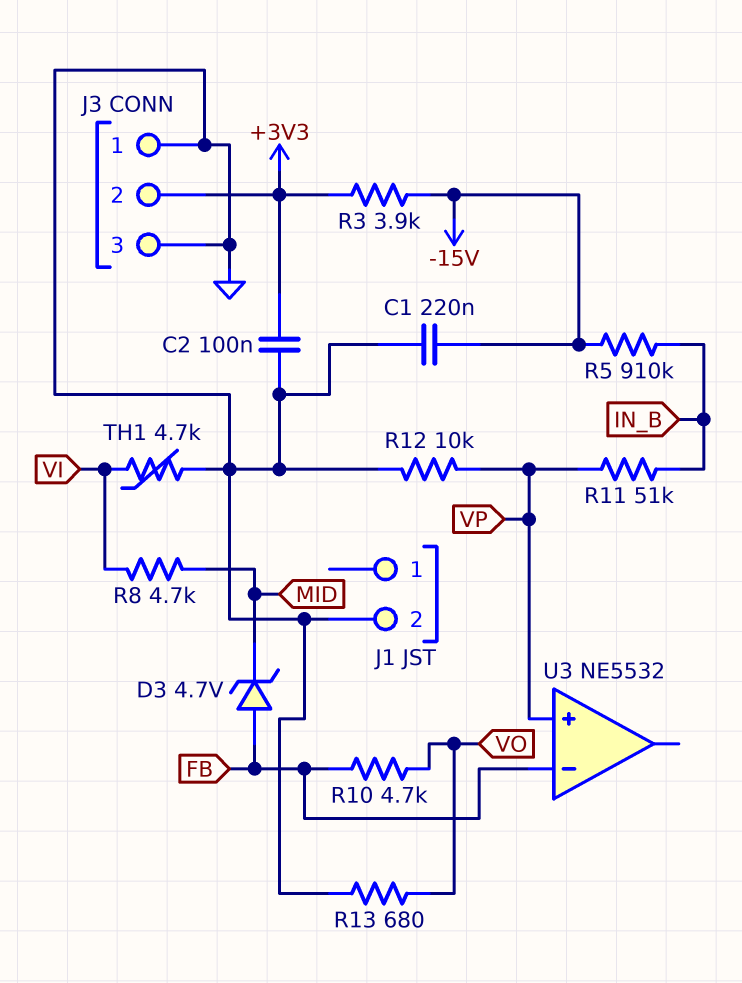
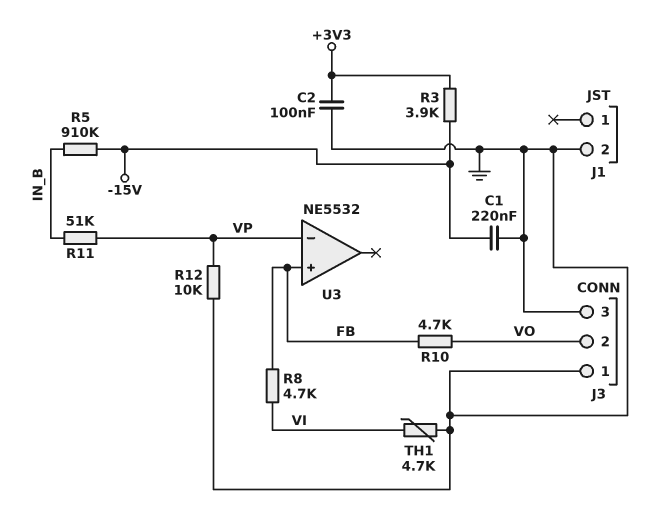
D3: zener 4.7V (A FB, K MID) -> none
J3 pin 2: +3V3 -> VO
R8: 4.7k (MID, VI) -> 4.7k (FB, VI)
R13: 680 (GND, VO) -> none
U3 pin in+: VP -> FB
U3 pin in-: FB -> VP

